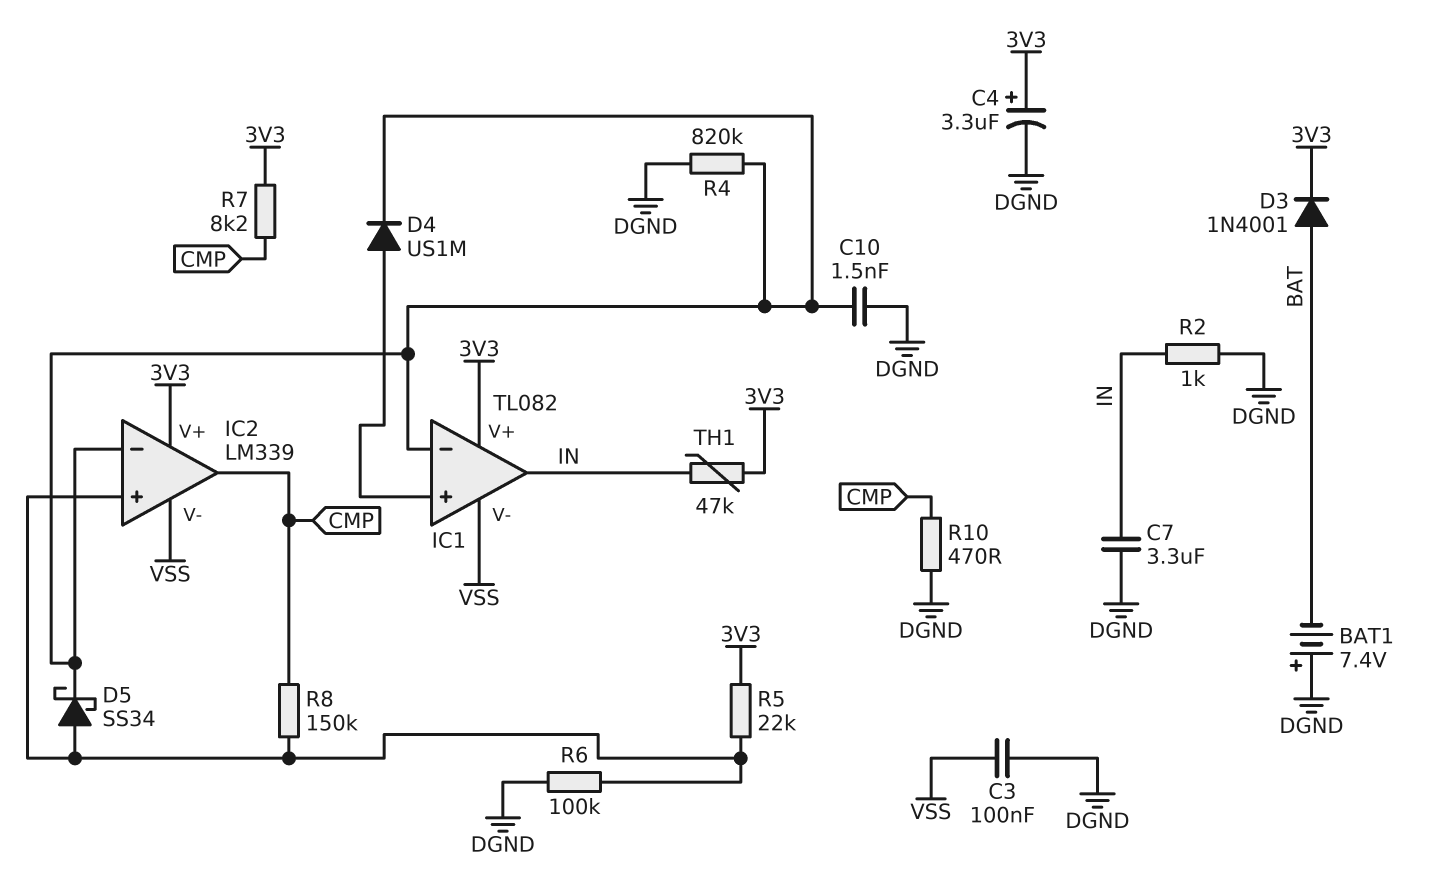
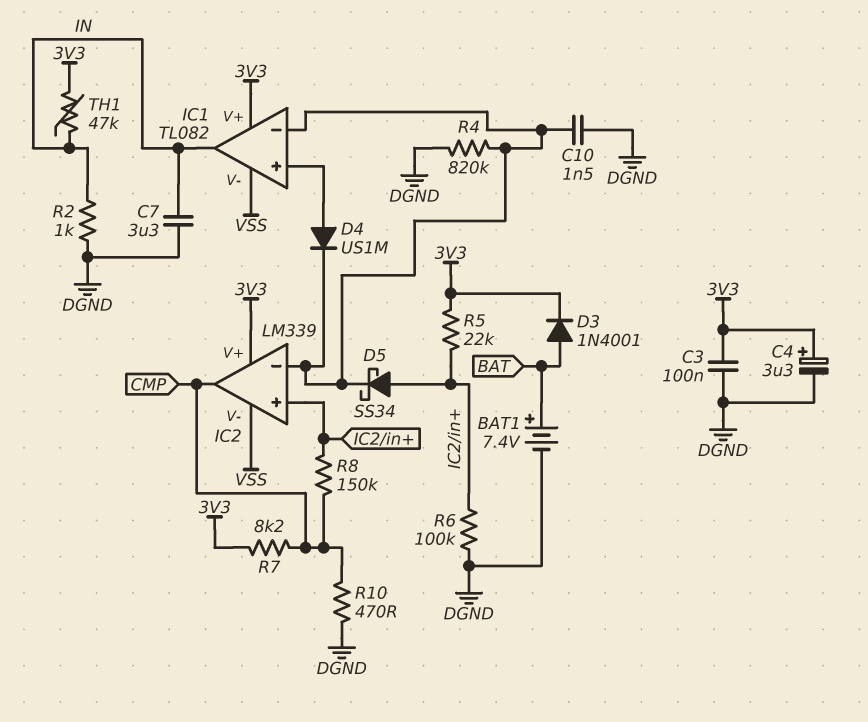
BAT1: 7.4V (plus DGND, minus BAT) -> 7.4V (plus BAT, minus DGND)
C3: 100nF (DGND, VSS) -> 100nF (3V3, DGND)

